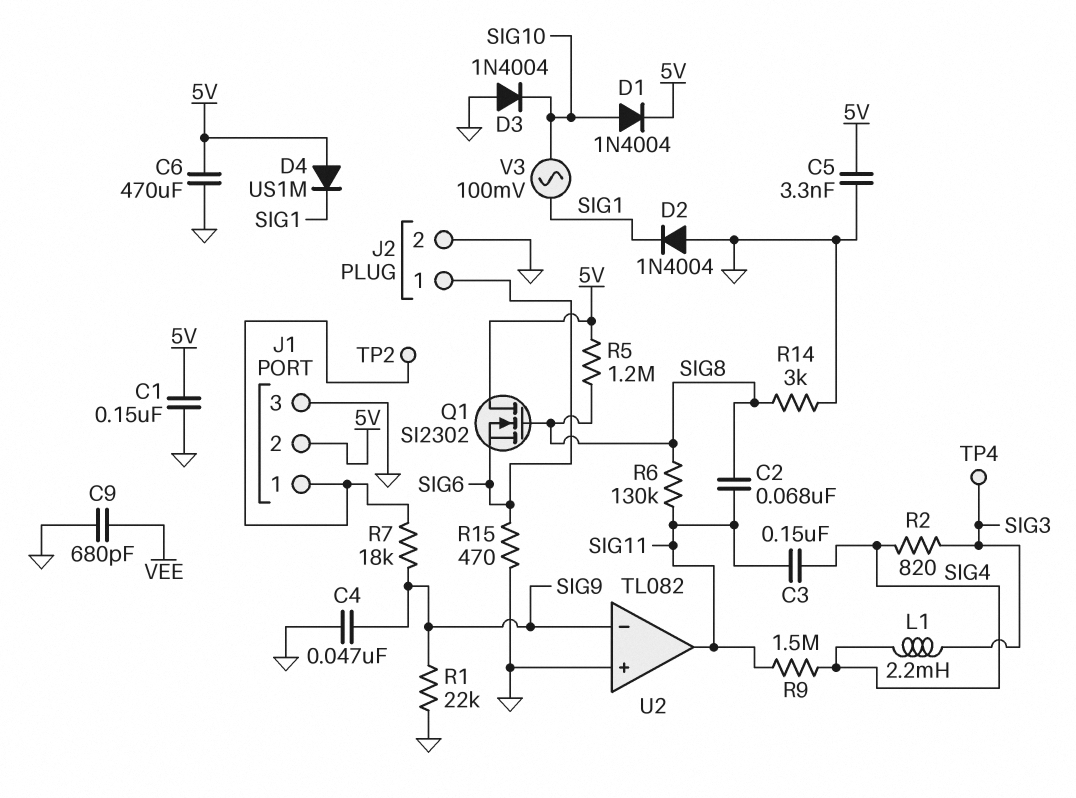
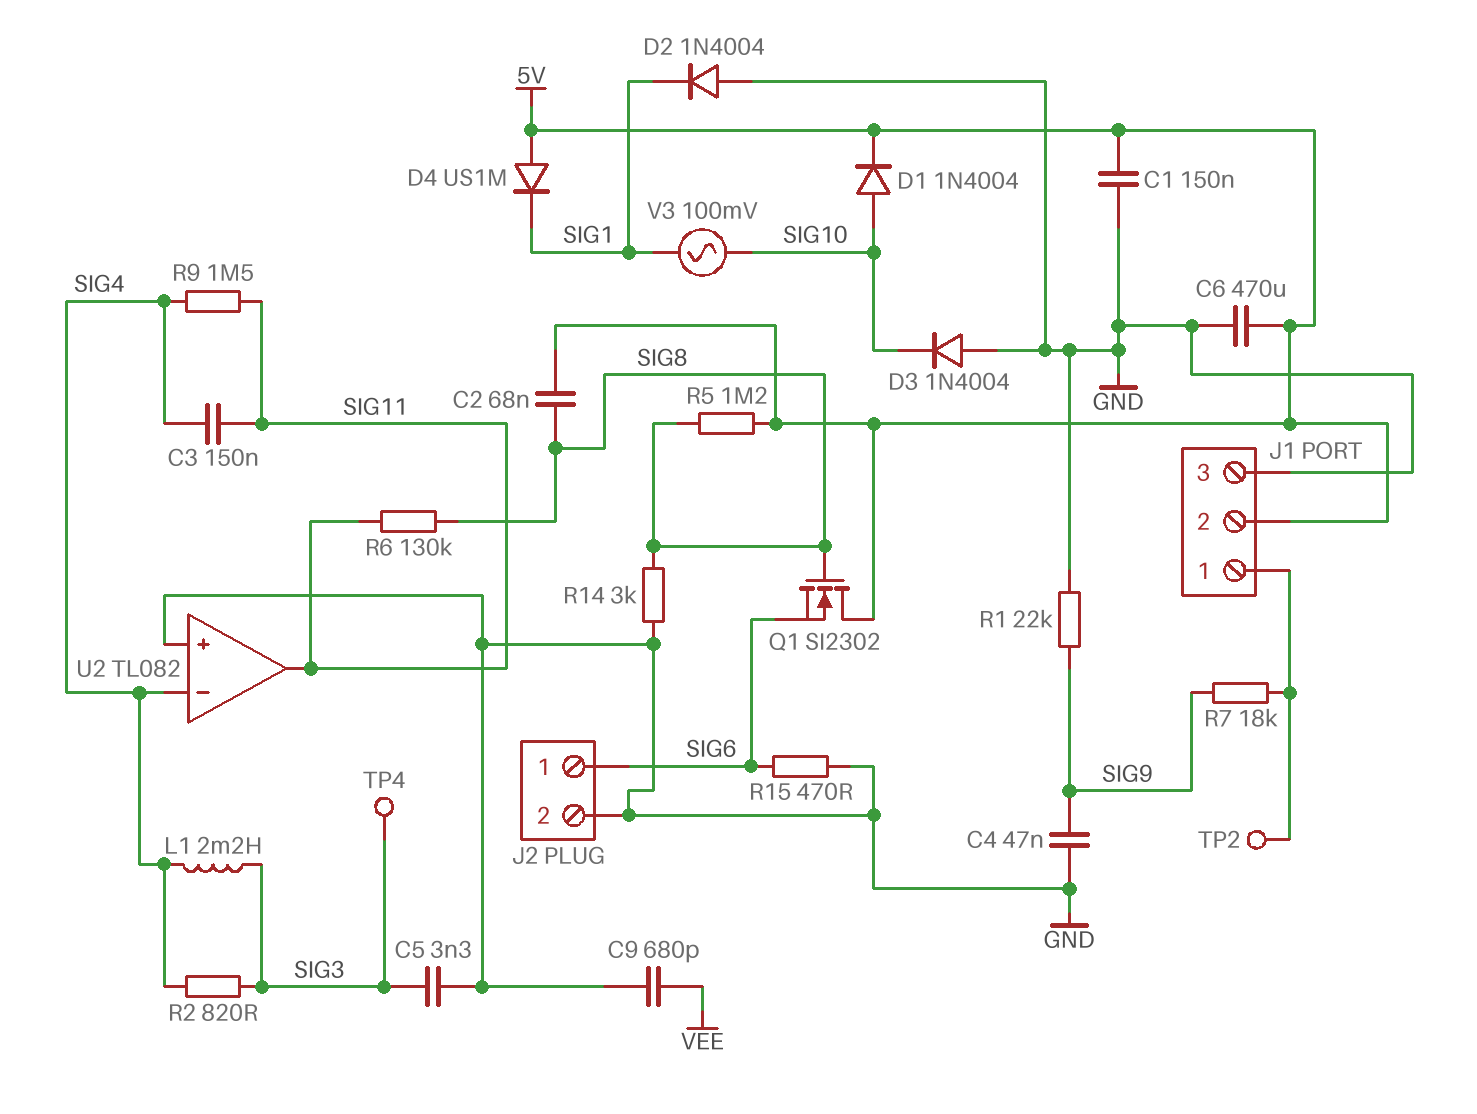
C2: 68nF (SIG8, SIG11) -> 68nF (5V, SIG8)
C5: 3.3nF (5V, GND) -> 3.3nF (GND, SIG3)
U2 pin in-: SIG9 -> SIG4

